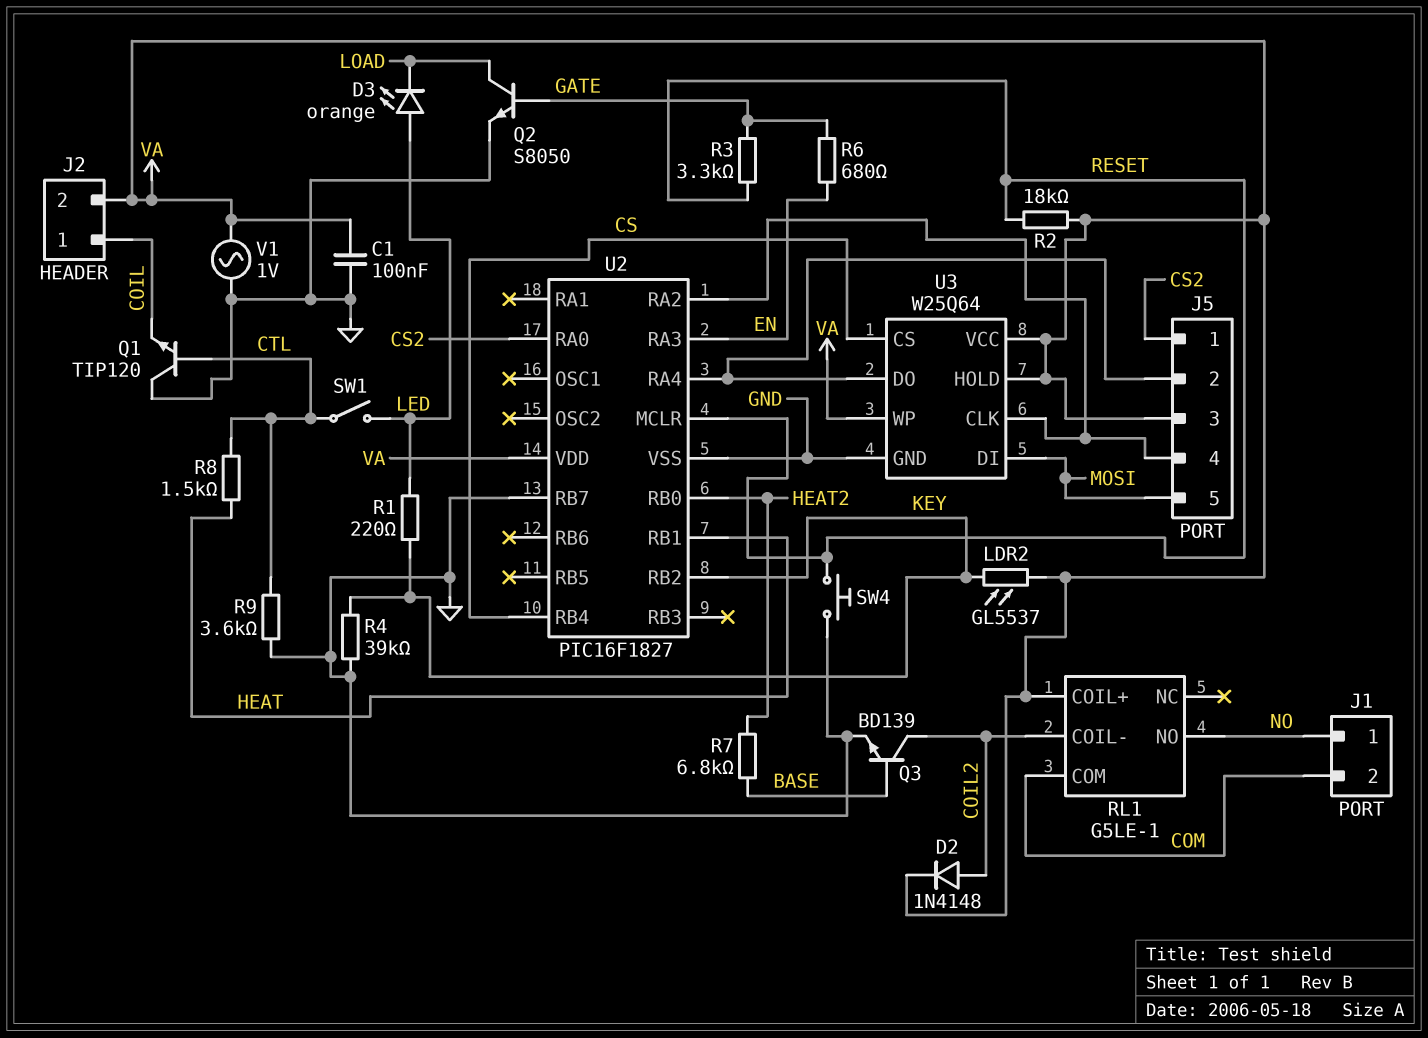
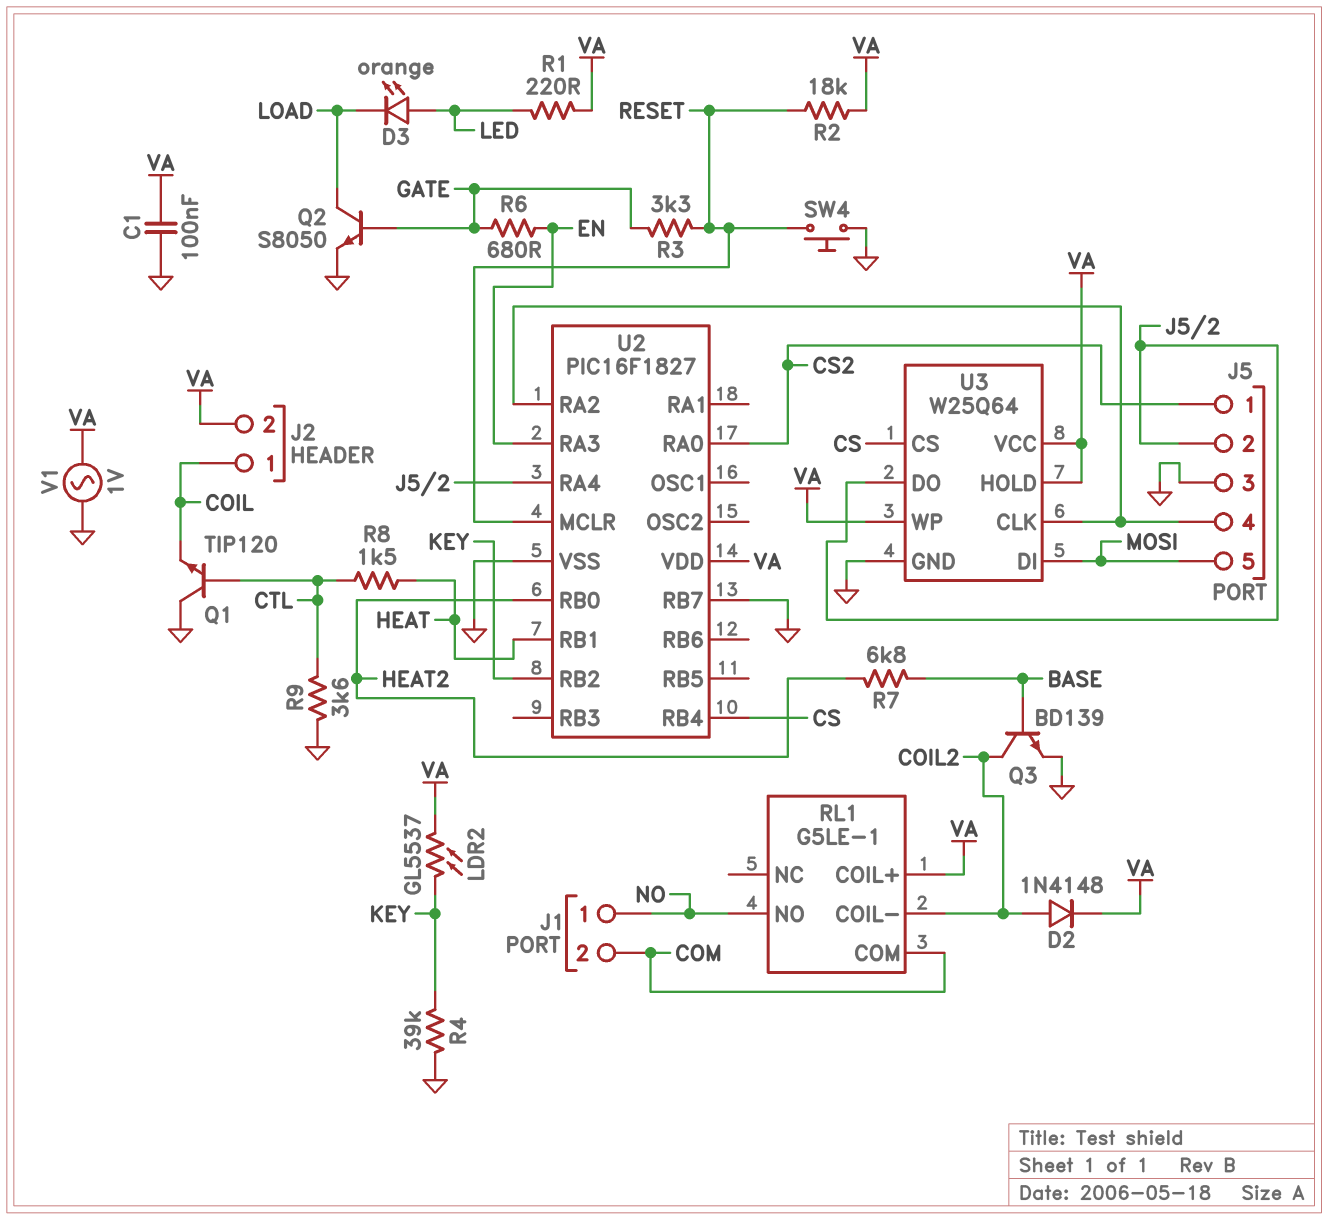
J5 pin 3: VA -> GND
R1: 220 (KEY, LED) -> 220 (LED, VA)
SW1: switch (CTL, LED) -> none

